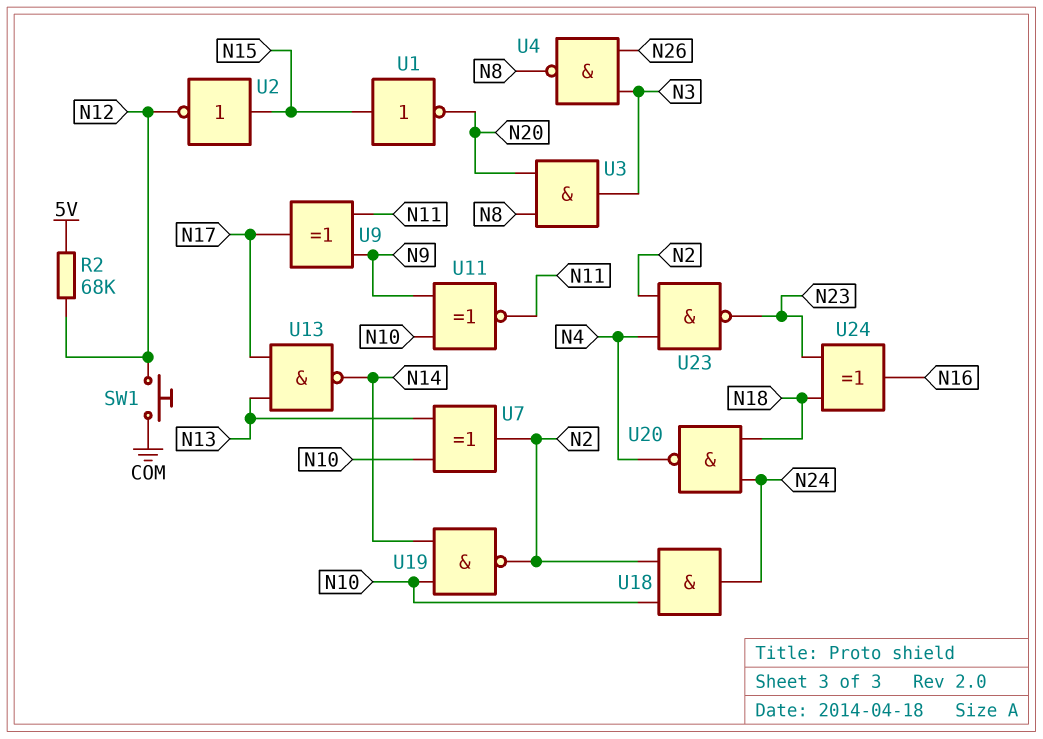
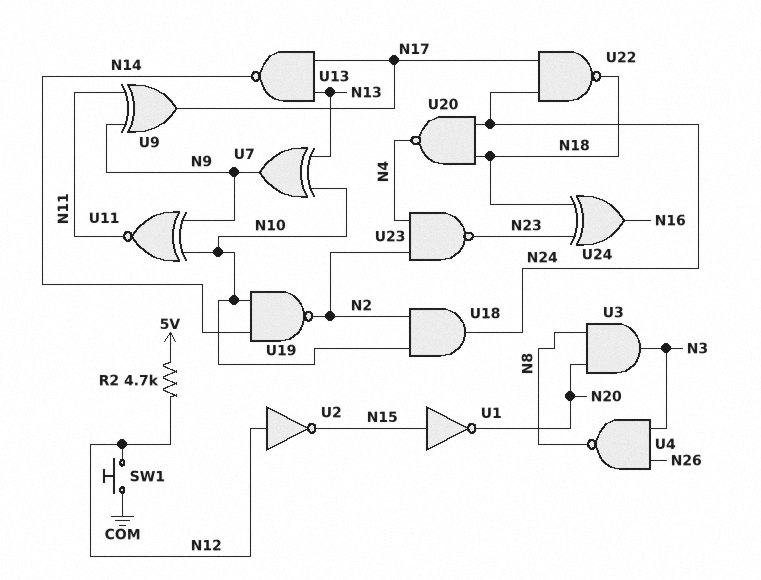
R2: 68k (5V, N12) -> 4.7k (5V, N12)
U2: NOT (in N15, out N12) -> NOT (in N12, out N15)
U7: XOR (in N10, in N13, out N2) -> XOR (in N10, in N13, out N9)
U22: none -> NAND (in N17, in N24, out N18)

